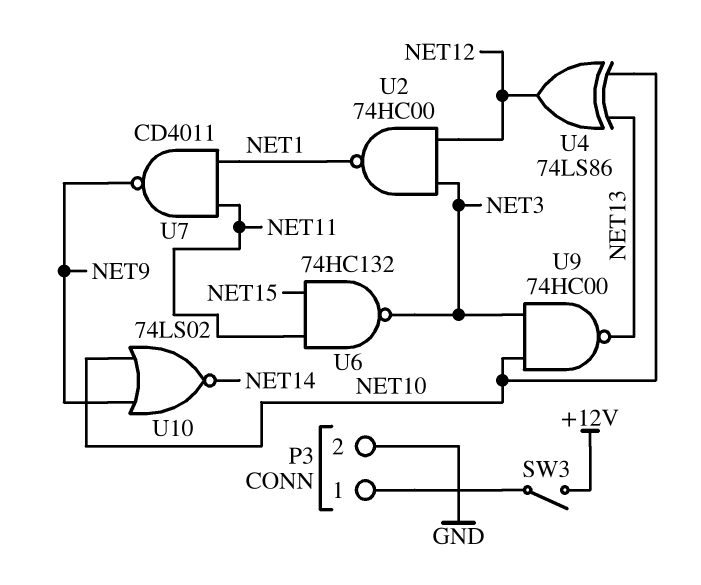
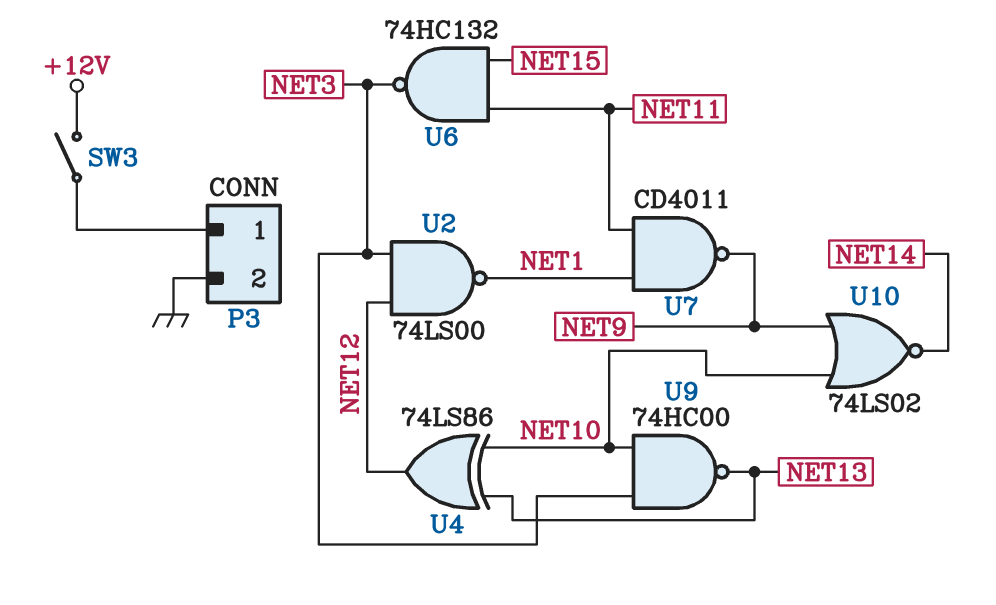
U2: NAND 74HC00 (in NET3, in NET12, out NET1) -> NAND 74LS00 (in NET3, in NET12, out NET1)

